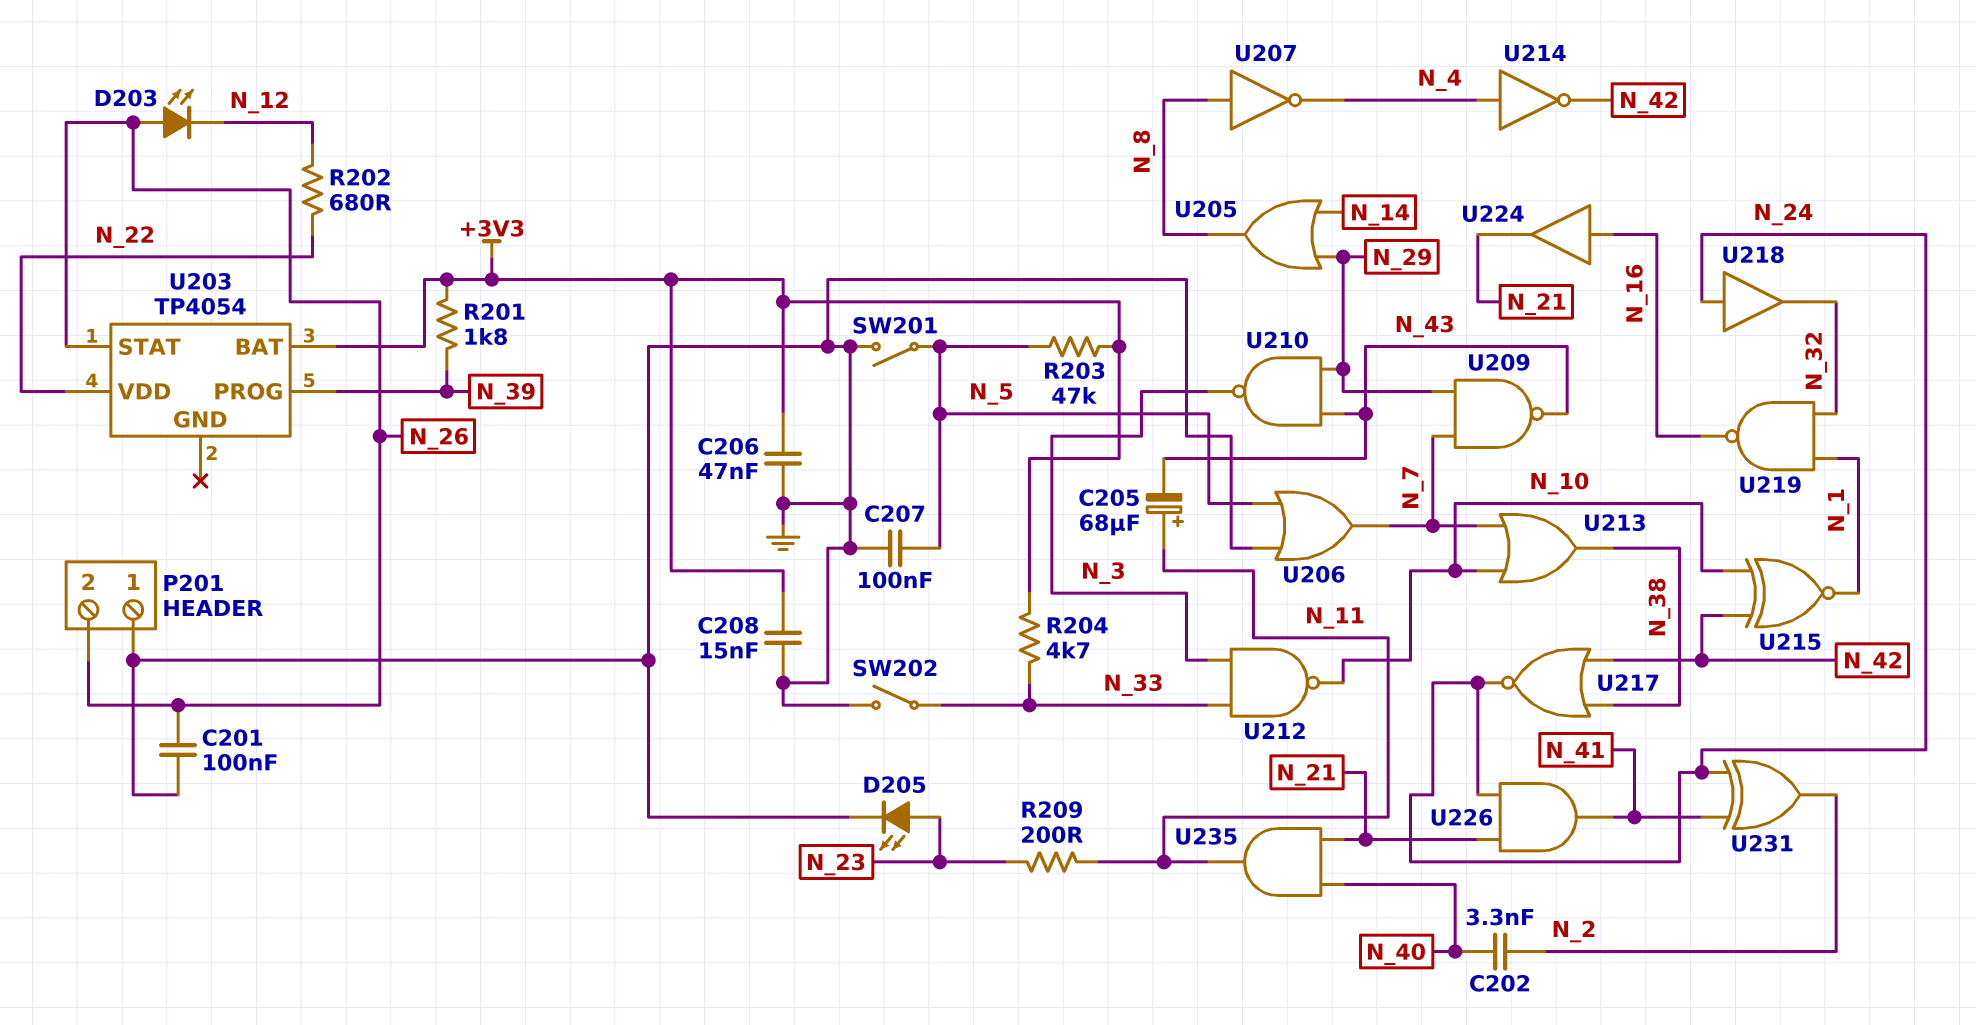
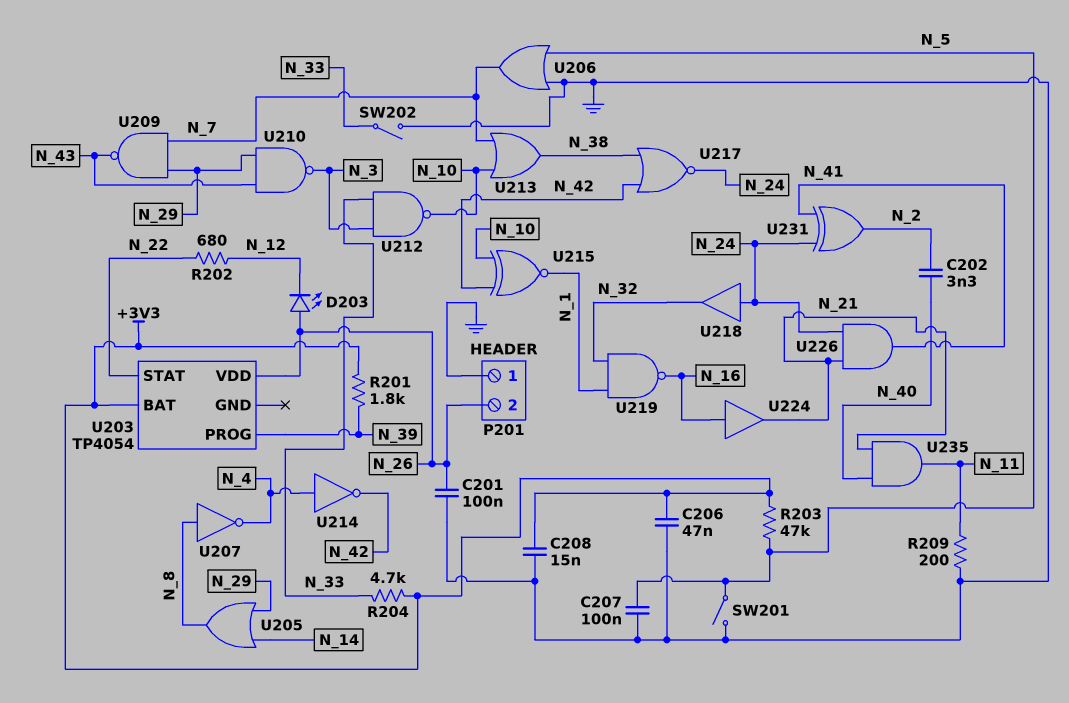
C205: 68uF (plus N_11, minus N_43) -> none
D205: LED (A N_23, K GND) -> none
R209: 200 (N_11, N_23) -> 200 (GND, N_11)
U203 pin STAT: N_26 -> N_22
U203 pin VDD: N_22 -> N_26

